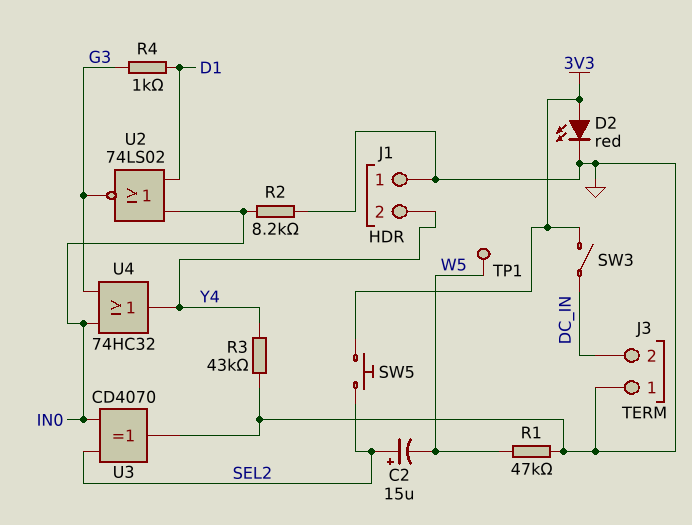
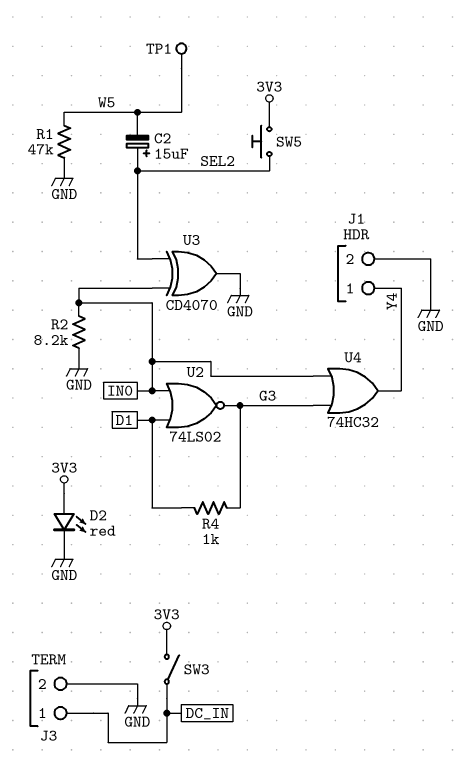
J1 pin 1: GND -> Y4
J1 pin 2: Y4 -> GND
J3 pin 1: GND -> DC_IN
J3 pin 2: DC_IN -> GND
R3: 43k (GND, Y4) -> none

